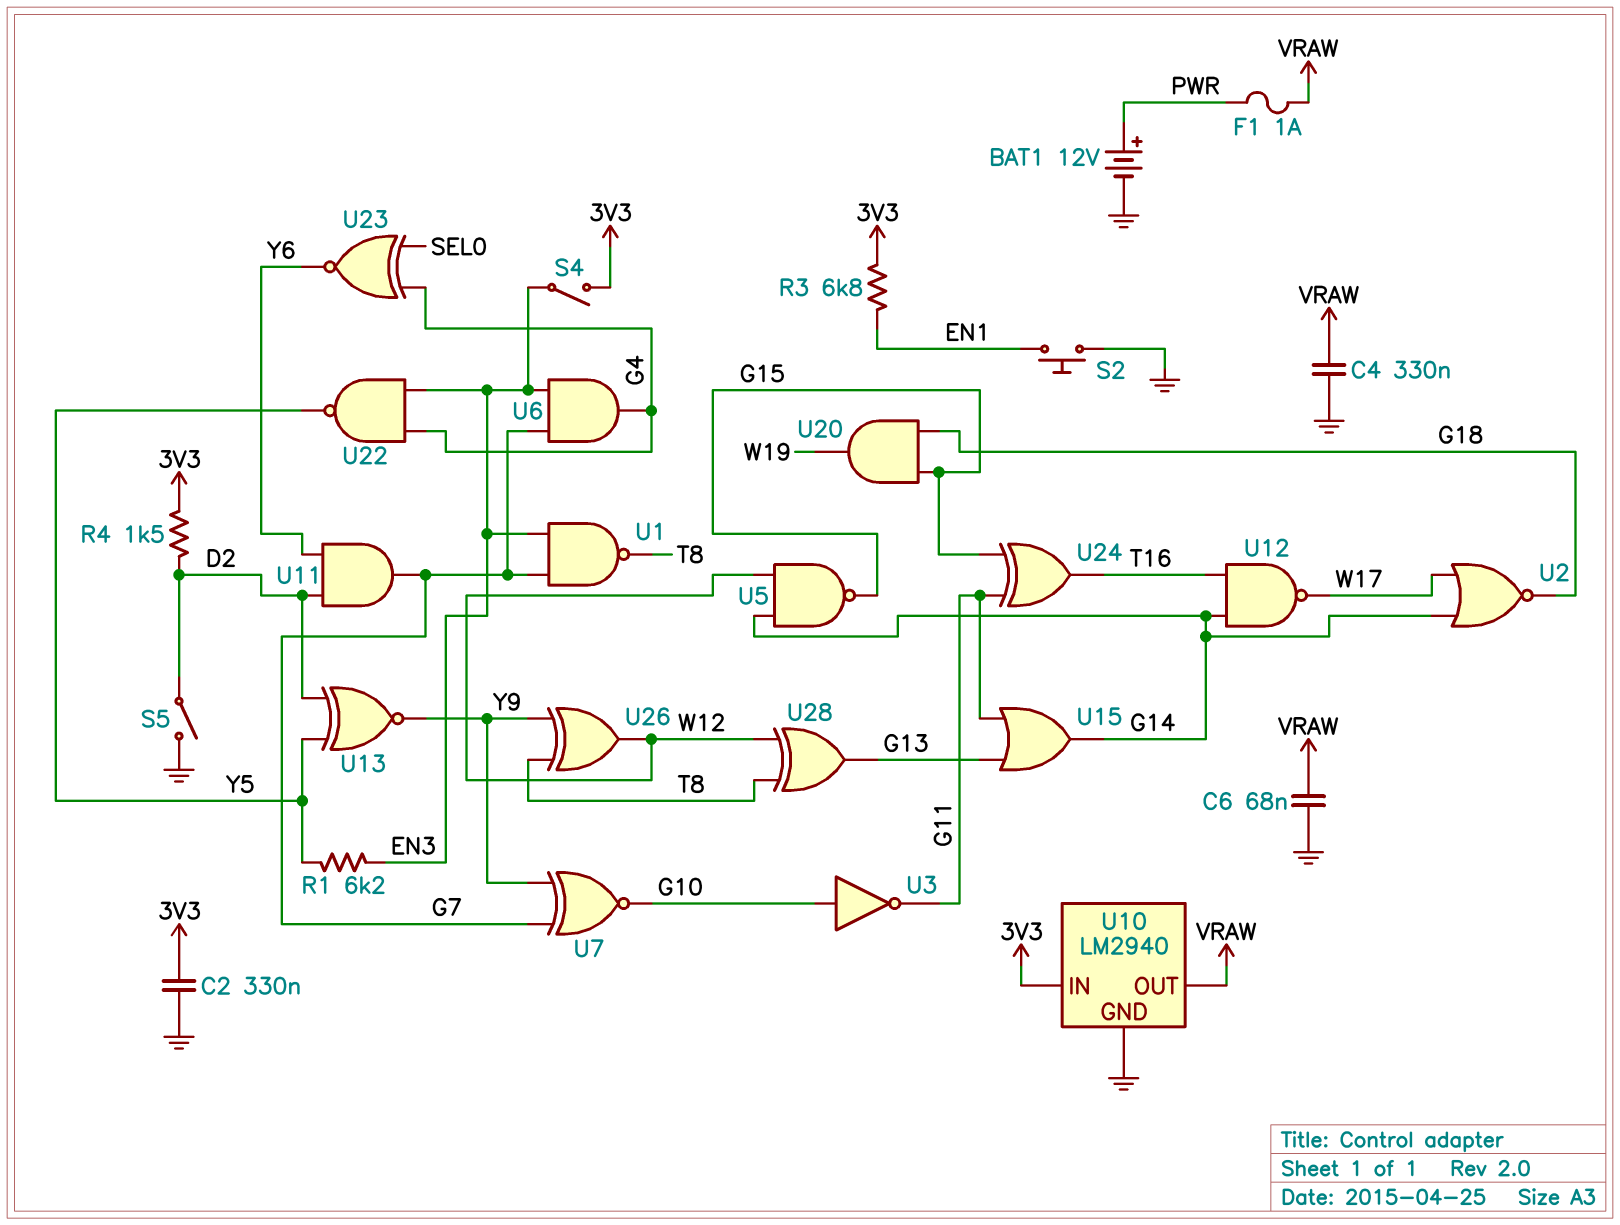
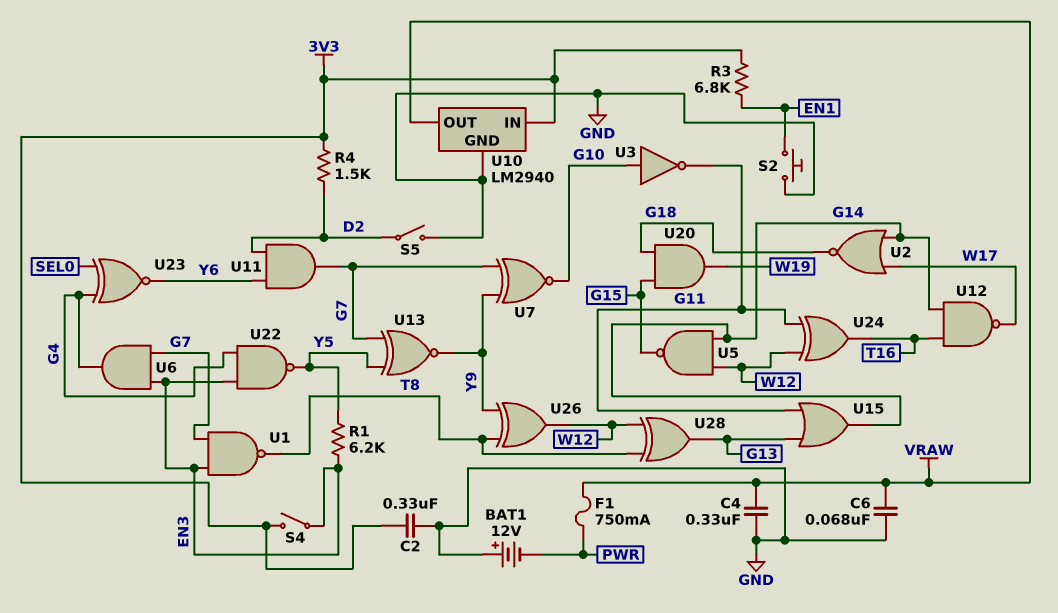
BAT1: 12V (plus PWR, minus GND) -> 12V (plus GND, minus PWR)
F1: 1A (PWR, VRAW) -> 750mA (PWR, VRAW)
U13: XNOR (in D2, in Y5, out Y9) -> XNOR (in G7, in Y5, out Y9)
U24: XOR (in G11, in G15, out T16) -> XOR (in G11, in W12, out T16)

